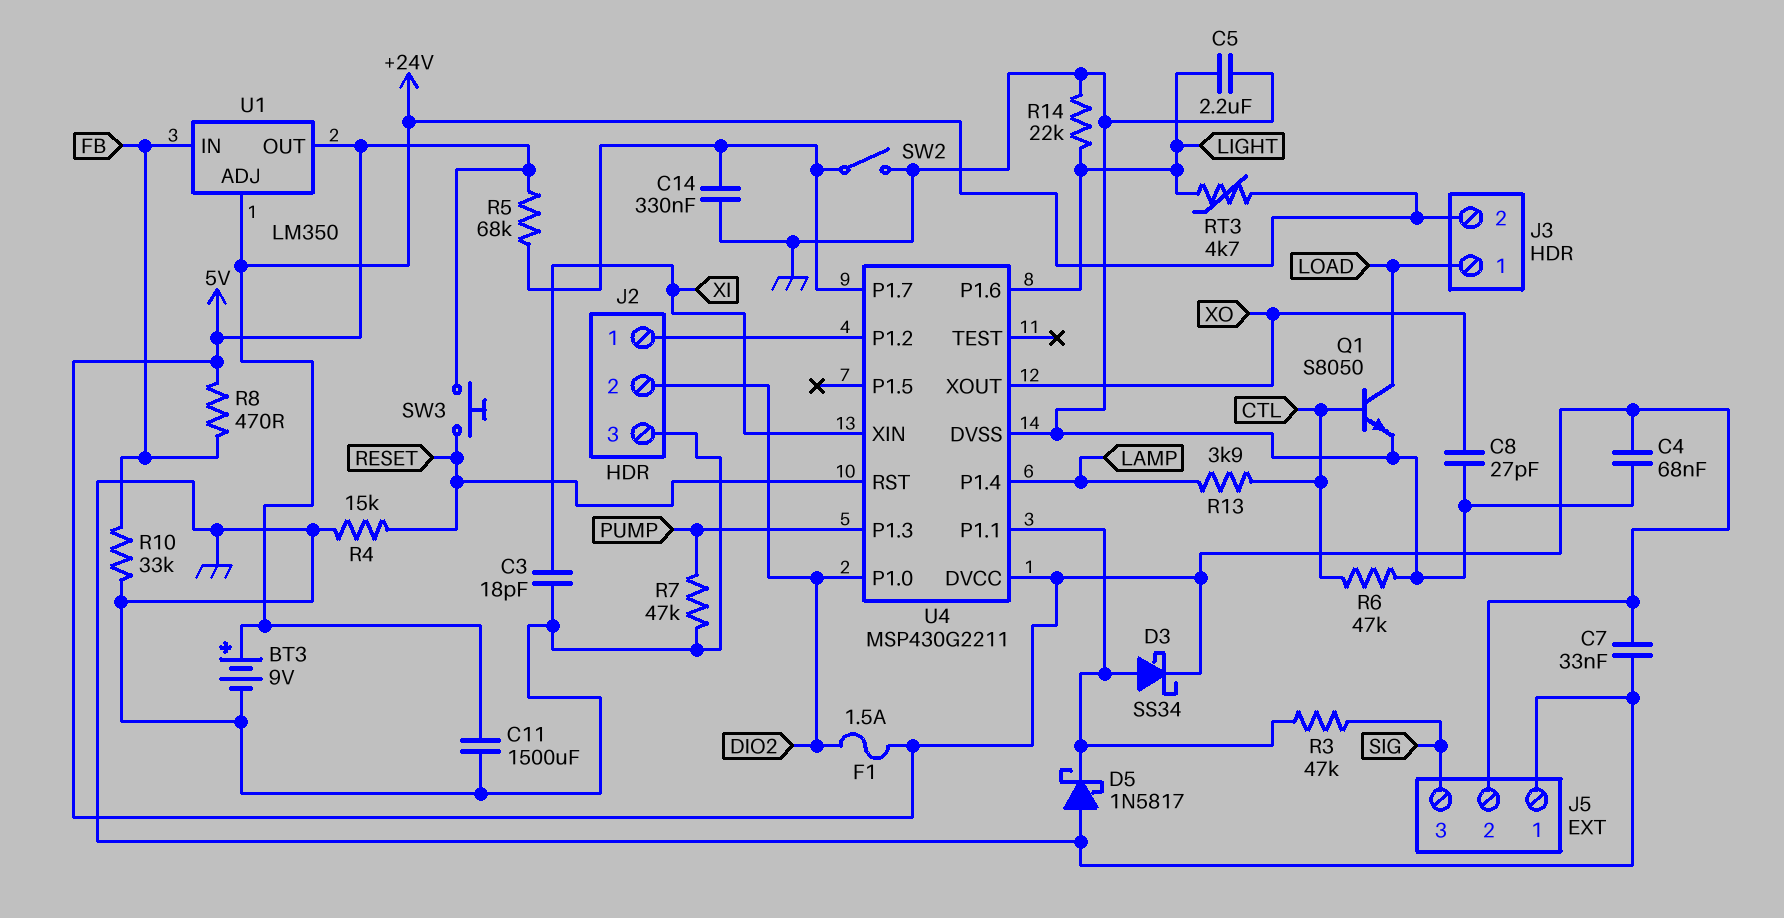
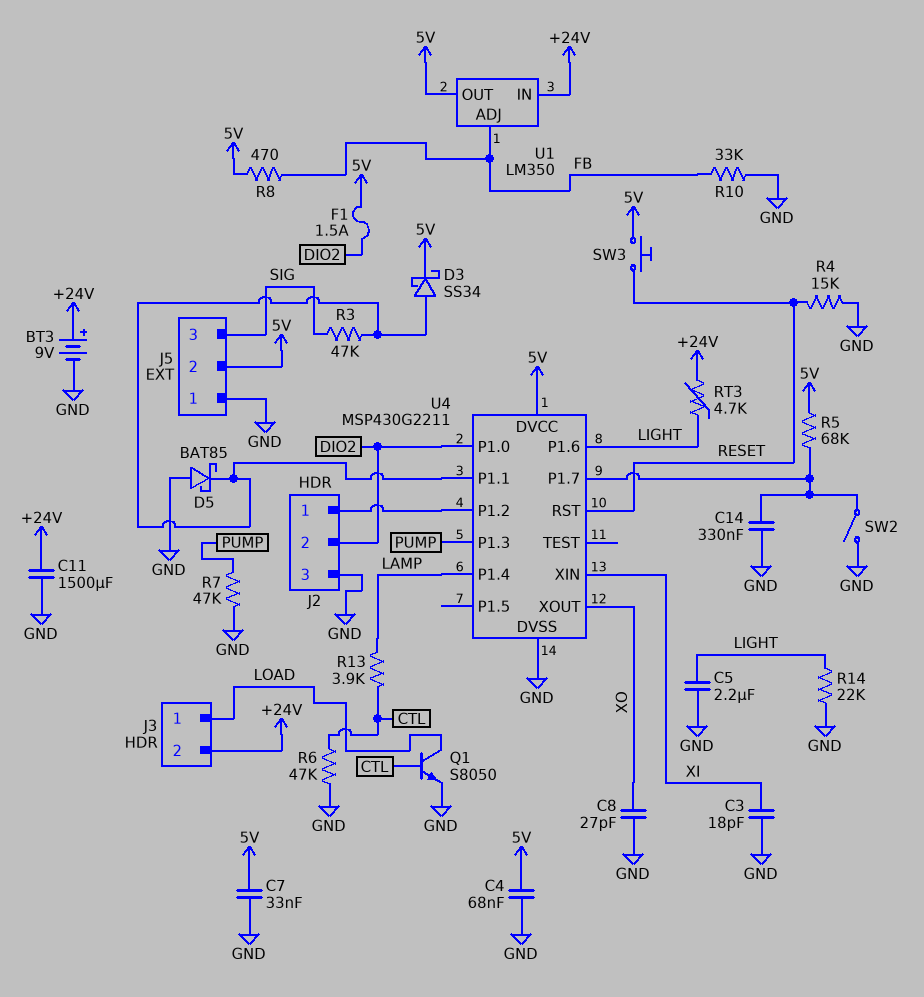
D5: schottky 1N5817 (A GND, K U4/P1.1) -> schottky BAT85 (A GND, K U4/P1.1)
U1 pin ADJ: +24V -> FB
U1 pin IN: FB -> +24V

